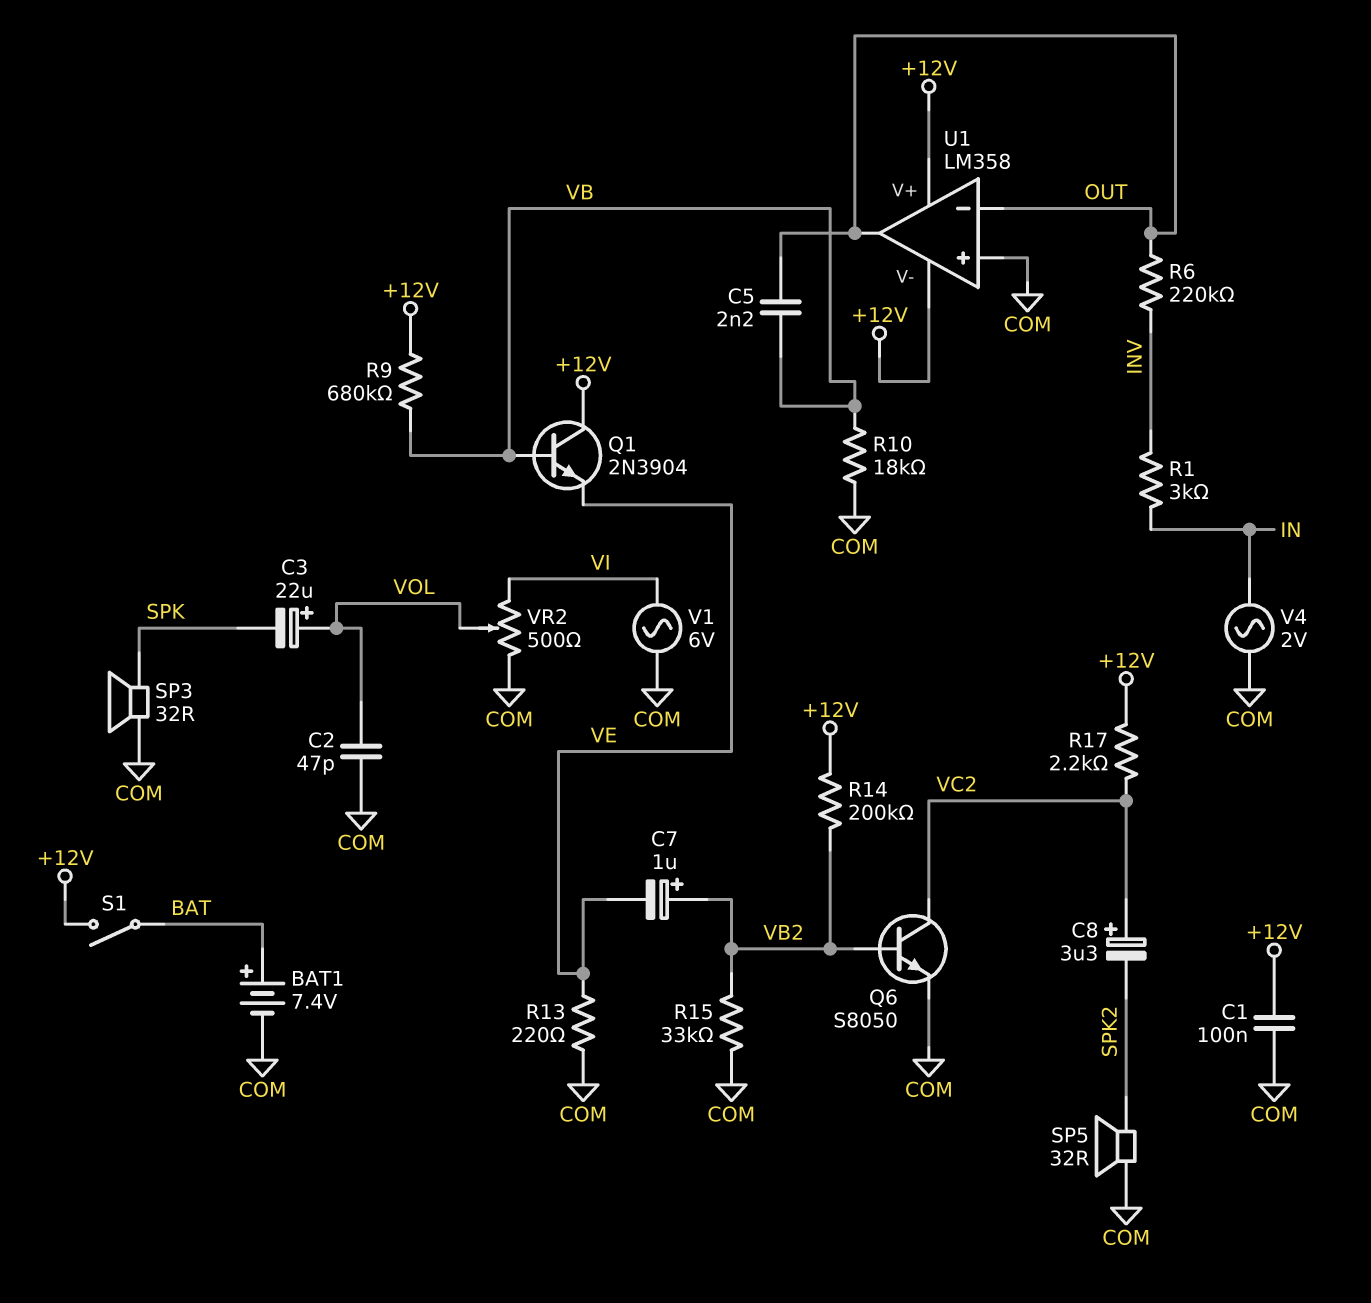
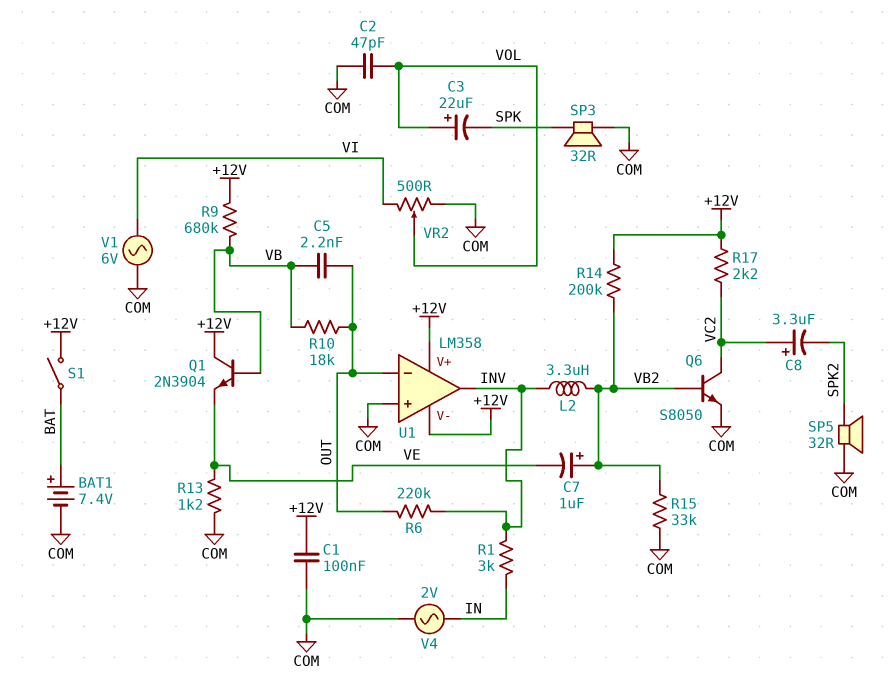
L2: none -> 3.3uH (INV, VB2)
R10: 18k (COM, VB) -> 18k (OUT, VB)
R13: 220 (COM, VE) -> 1.2k (COM, VE)
U1 pin out: OUT -> INV

